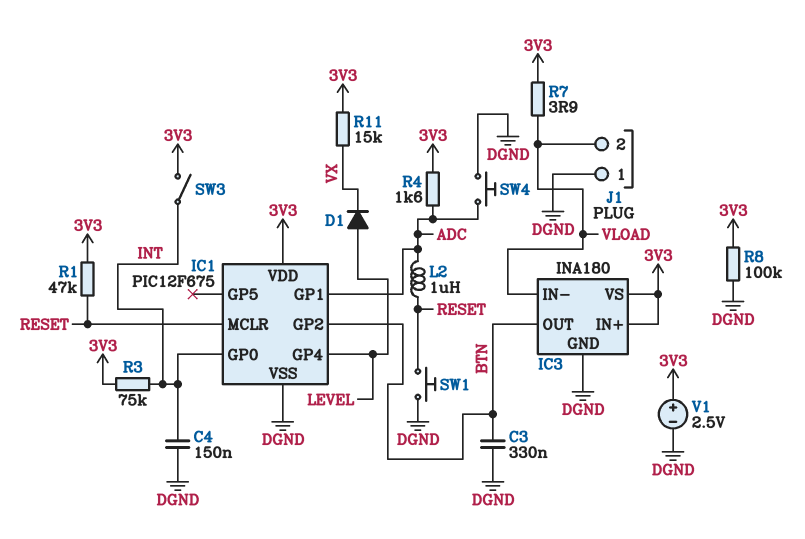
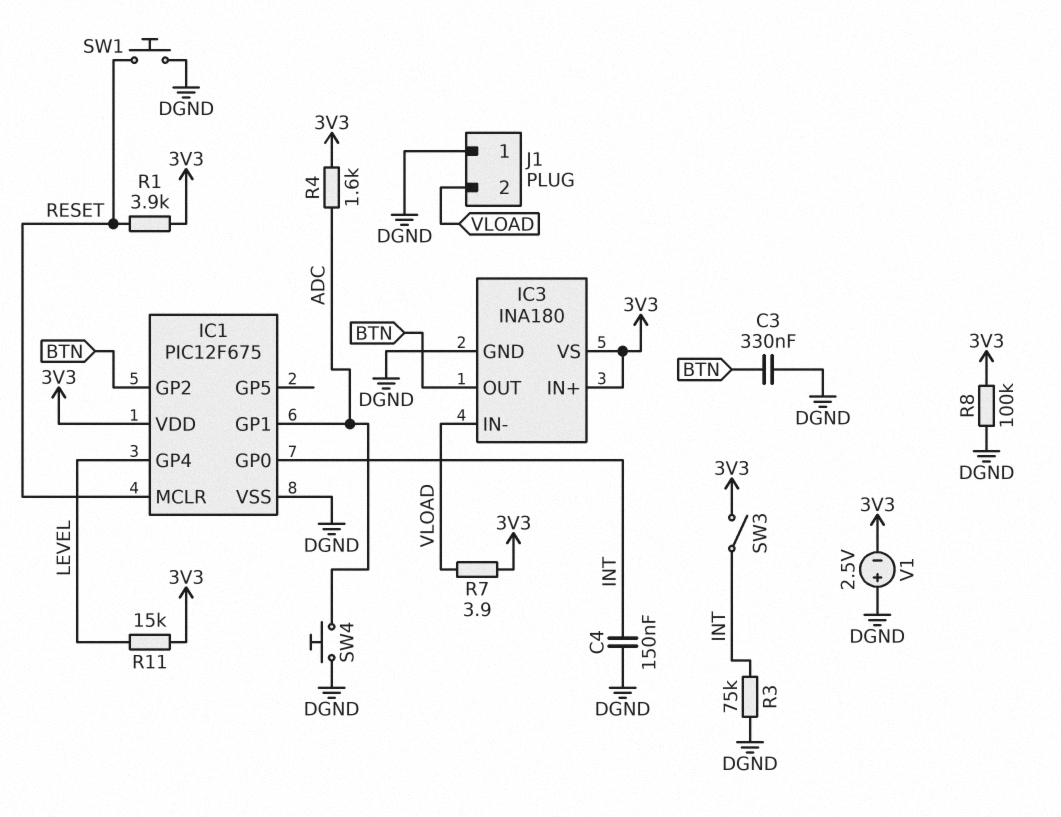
D1: diode (A LEVEL, K VX) -> none
L2: 1uH (ADC, RESET) -> none
R1: 47k (3V3, RESET) -> 3.9k (3V3, RESET)
R3: 75k (3V3, INT) -> 75k (DGND, INT)
R11: 15k (3V3, VX) -> 15k (3V3, LEVEL)
V1: 2.5V (plus 3V3, minus DGND) -> 2.5V (plus DGND, minus 3V3)

